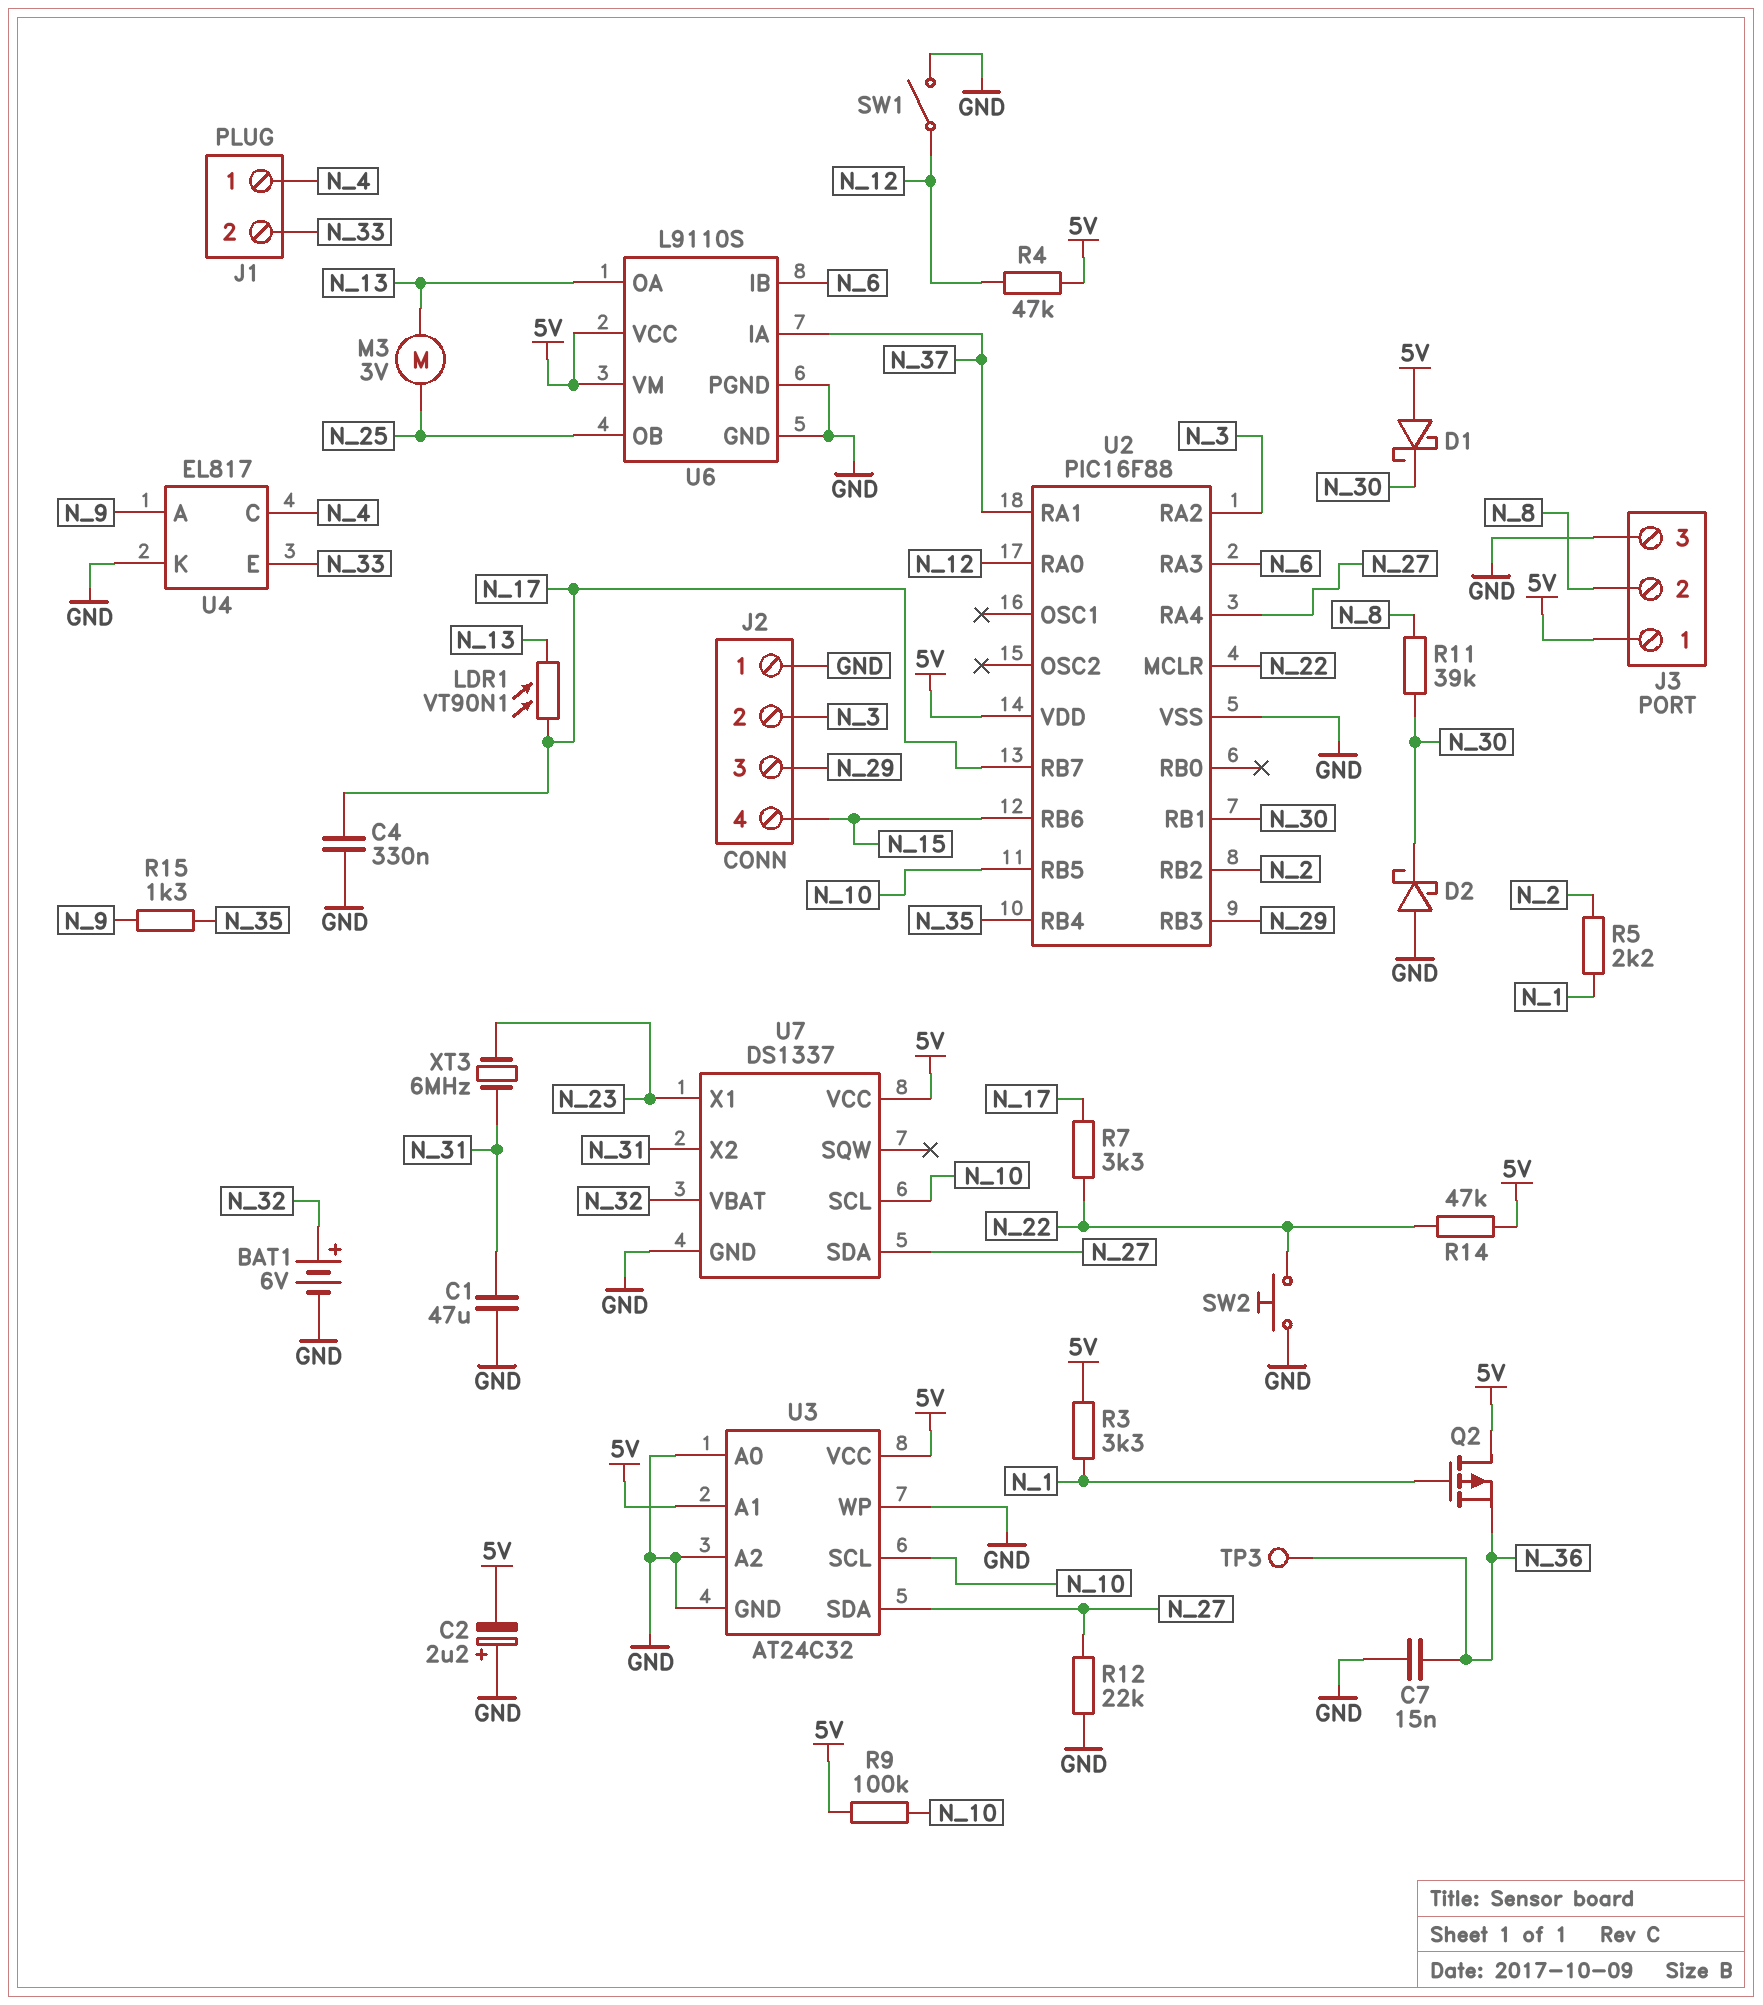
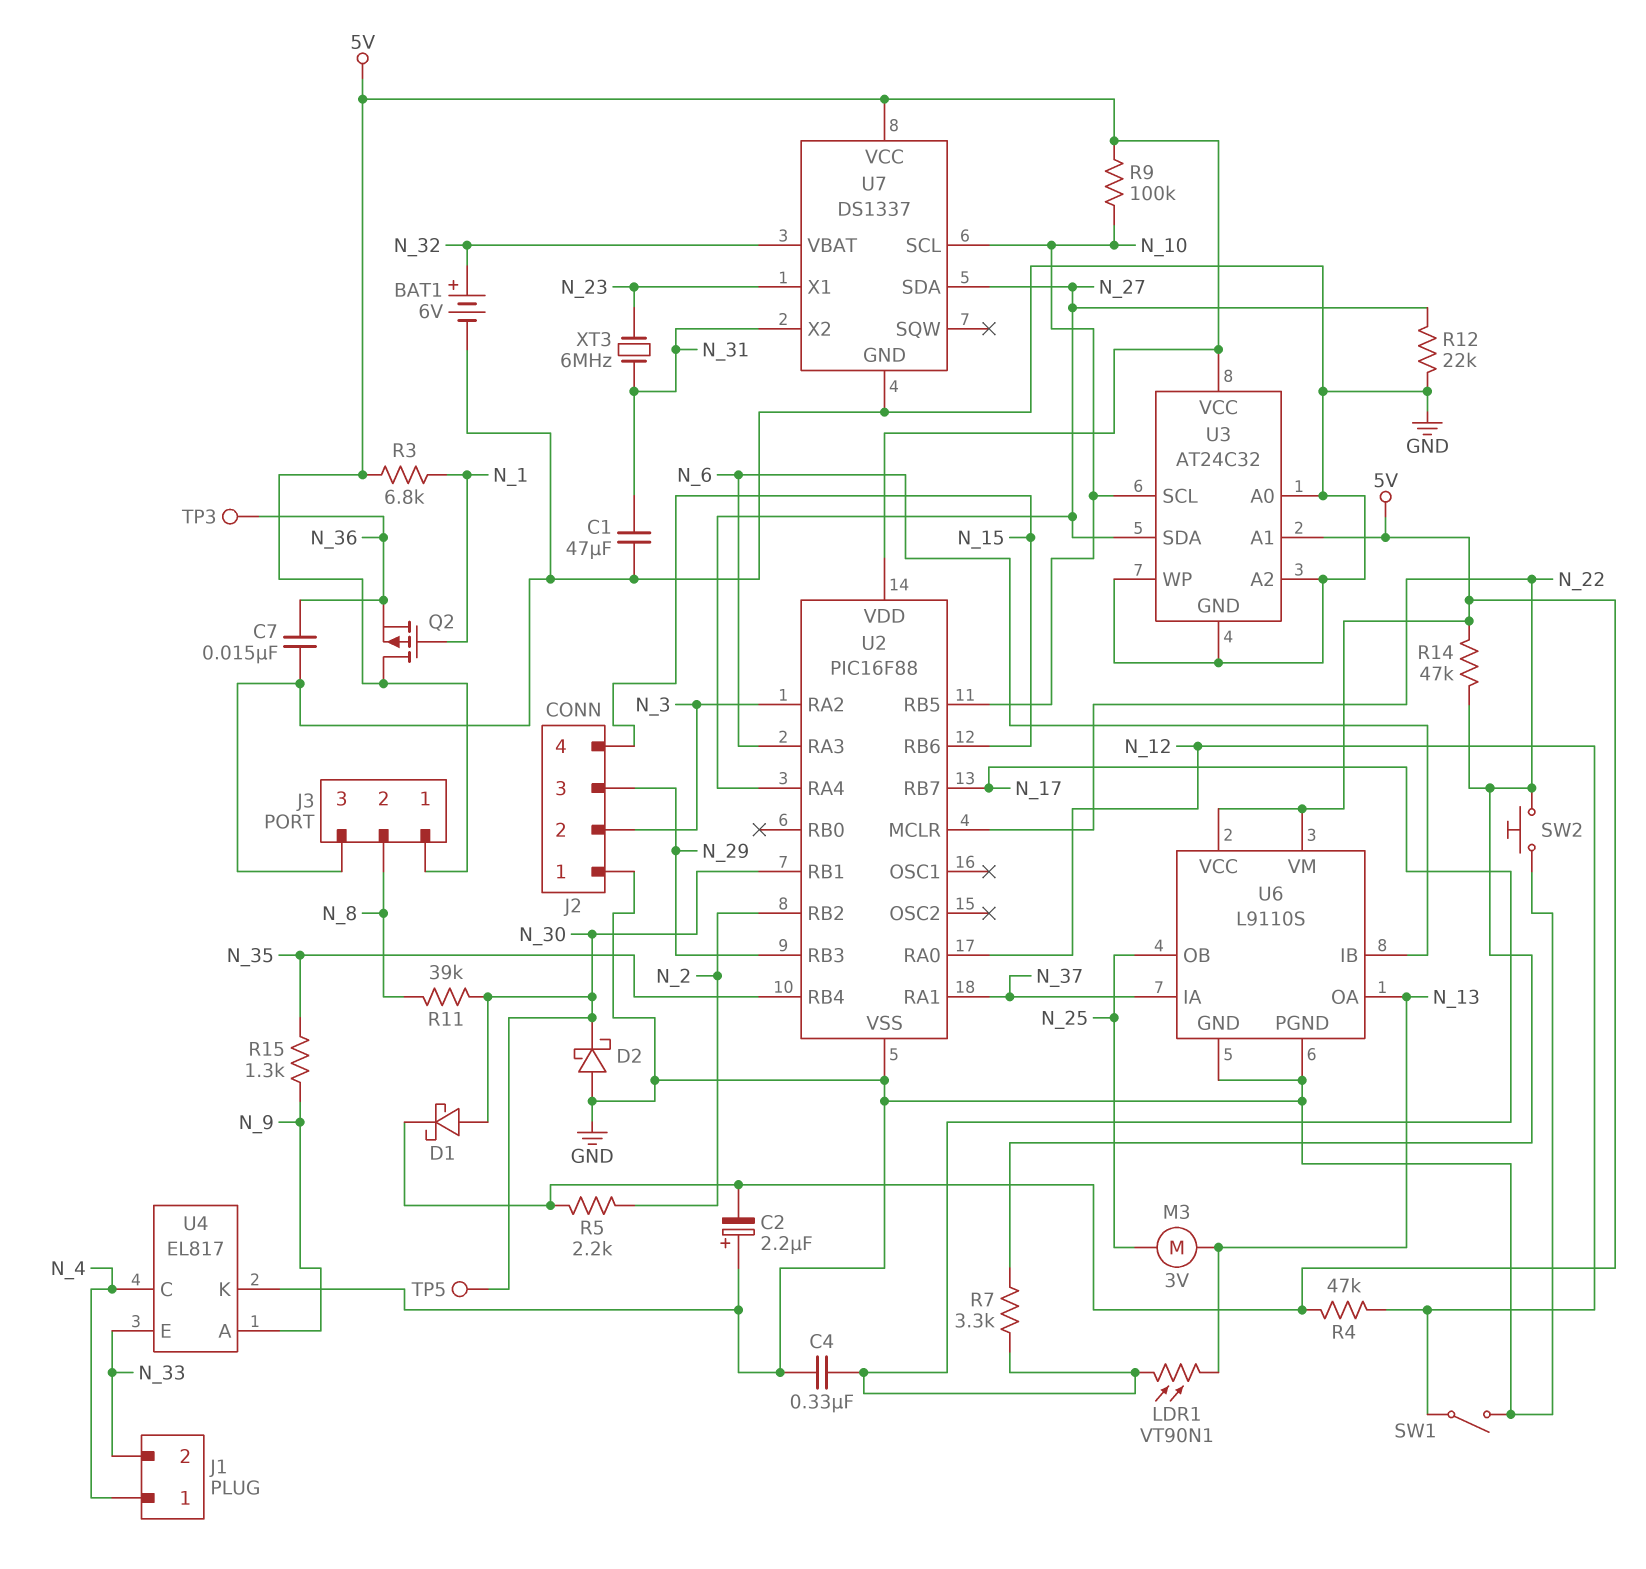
D1: schottky (A 5V, K N_30) -> schottky (A N_30, K 5V)
R3: 3.3k (5V, N_1) -> 6.8k (5V, N_1)
R5: 2.2k (N_1, N_2) -> 2.2k (5V, N_2)
TP5: none -> test point (N_30)

